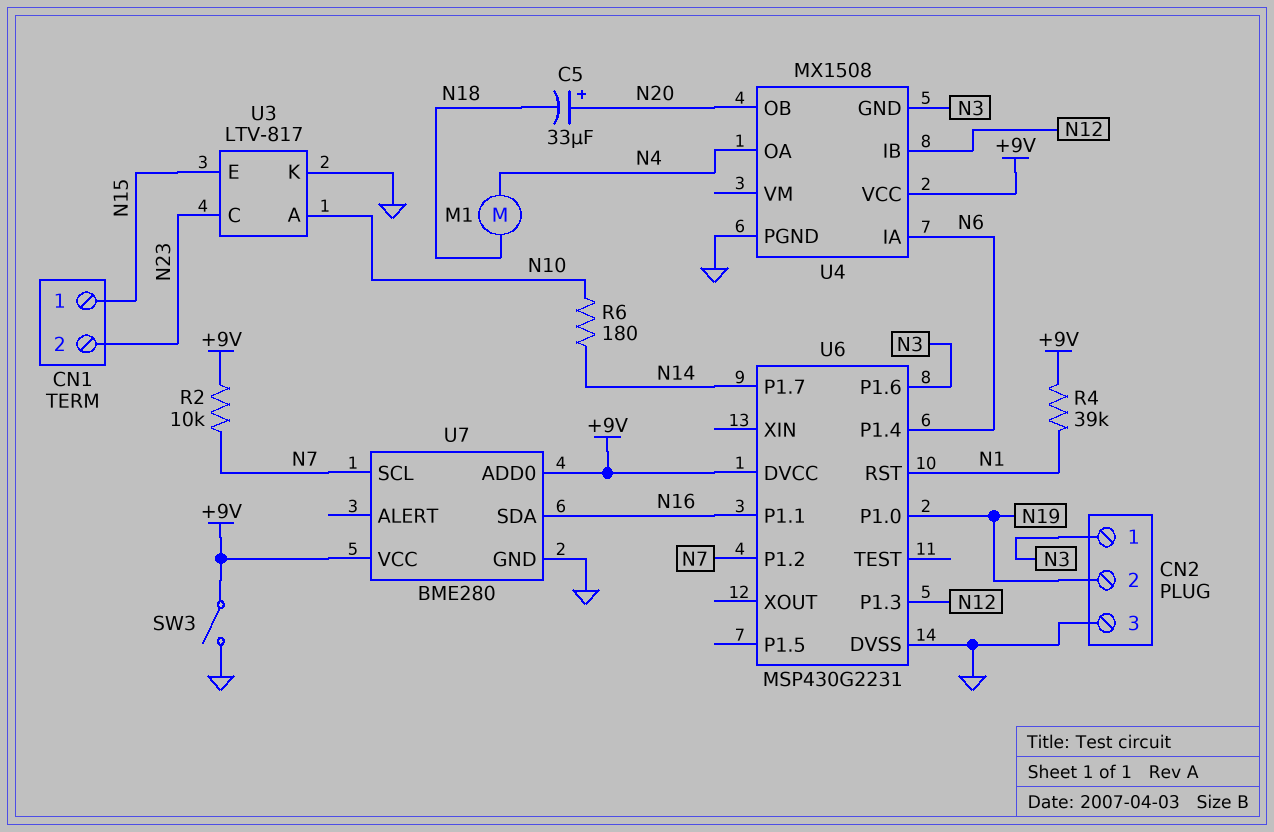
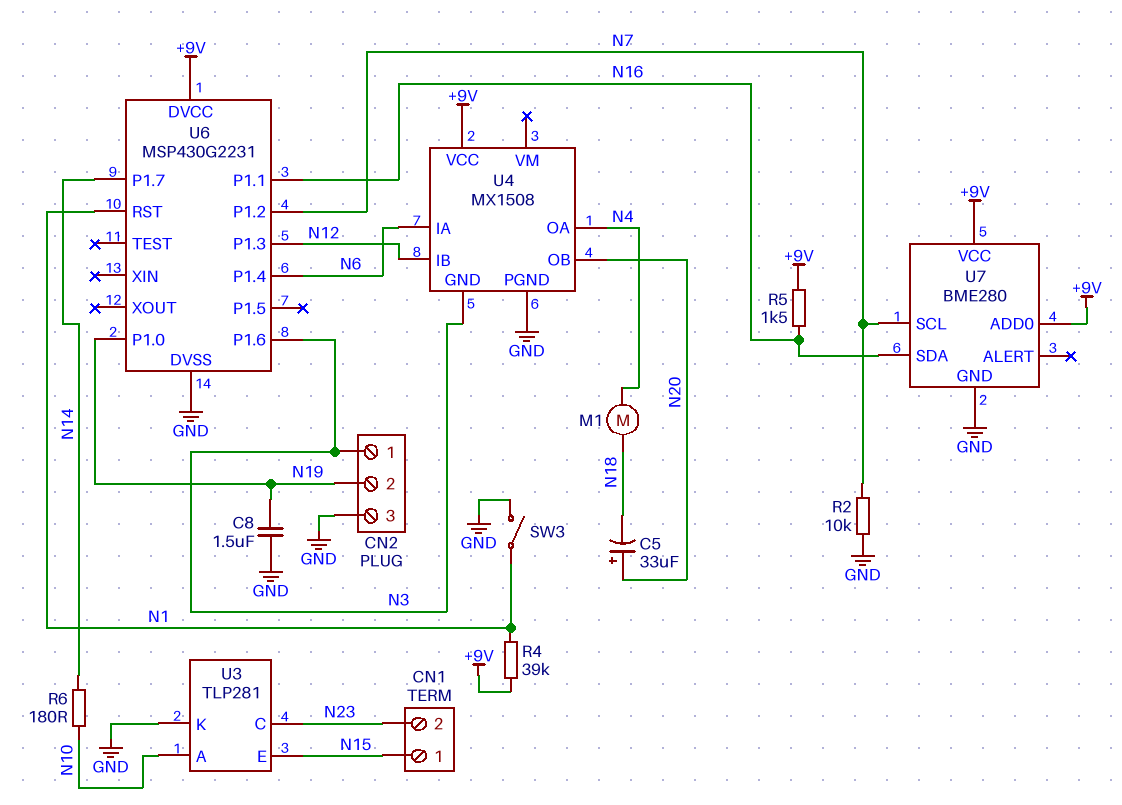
C8: none -> 1.5uF (GND, N19)
R2: 10k (+9V, N7) -> 10k (GND, N7)
R5: none -> 1.5k (+9V, N16)
SW3: switch (+9V, GND) -> switch (GND, N1)
U3: LTV-817 -> TLP281

